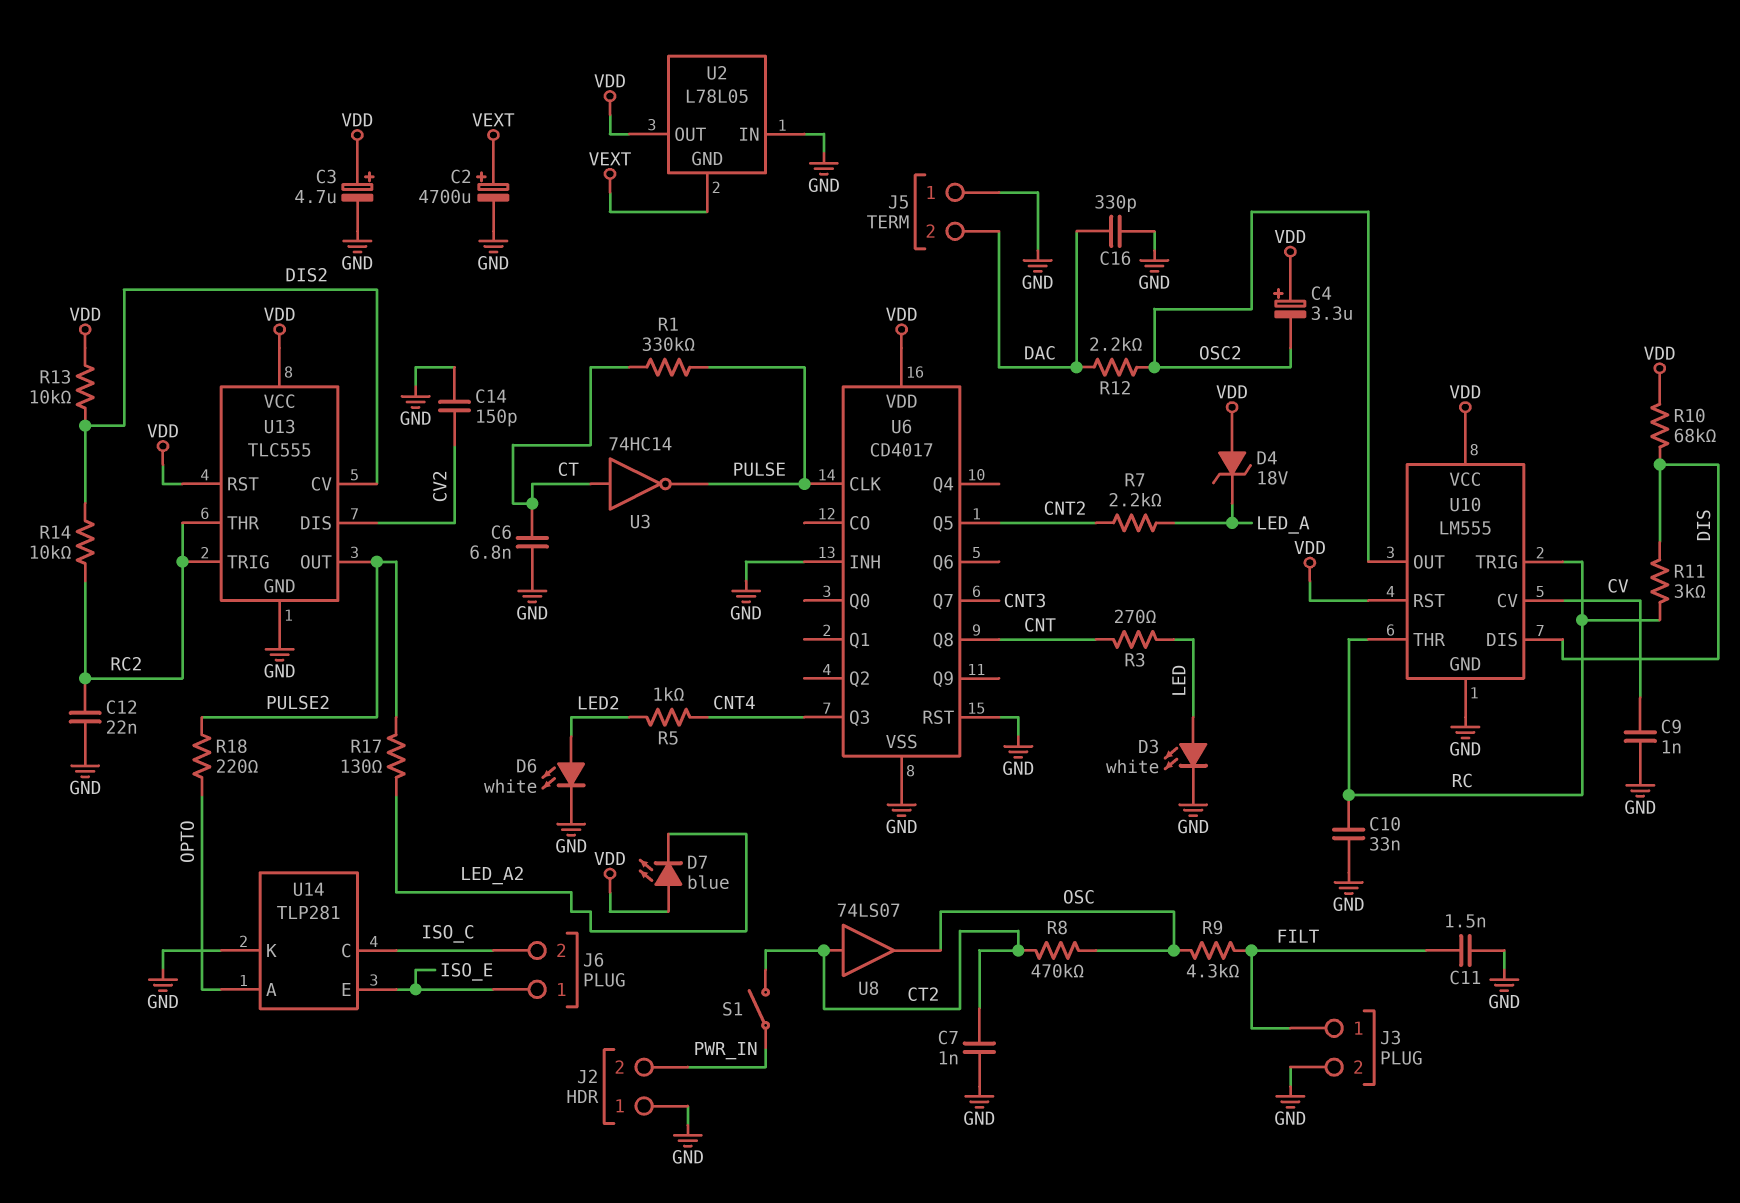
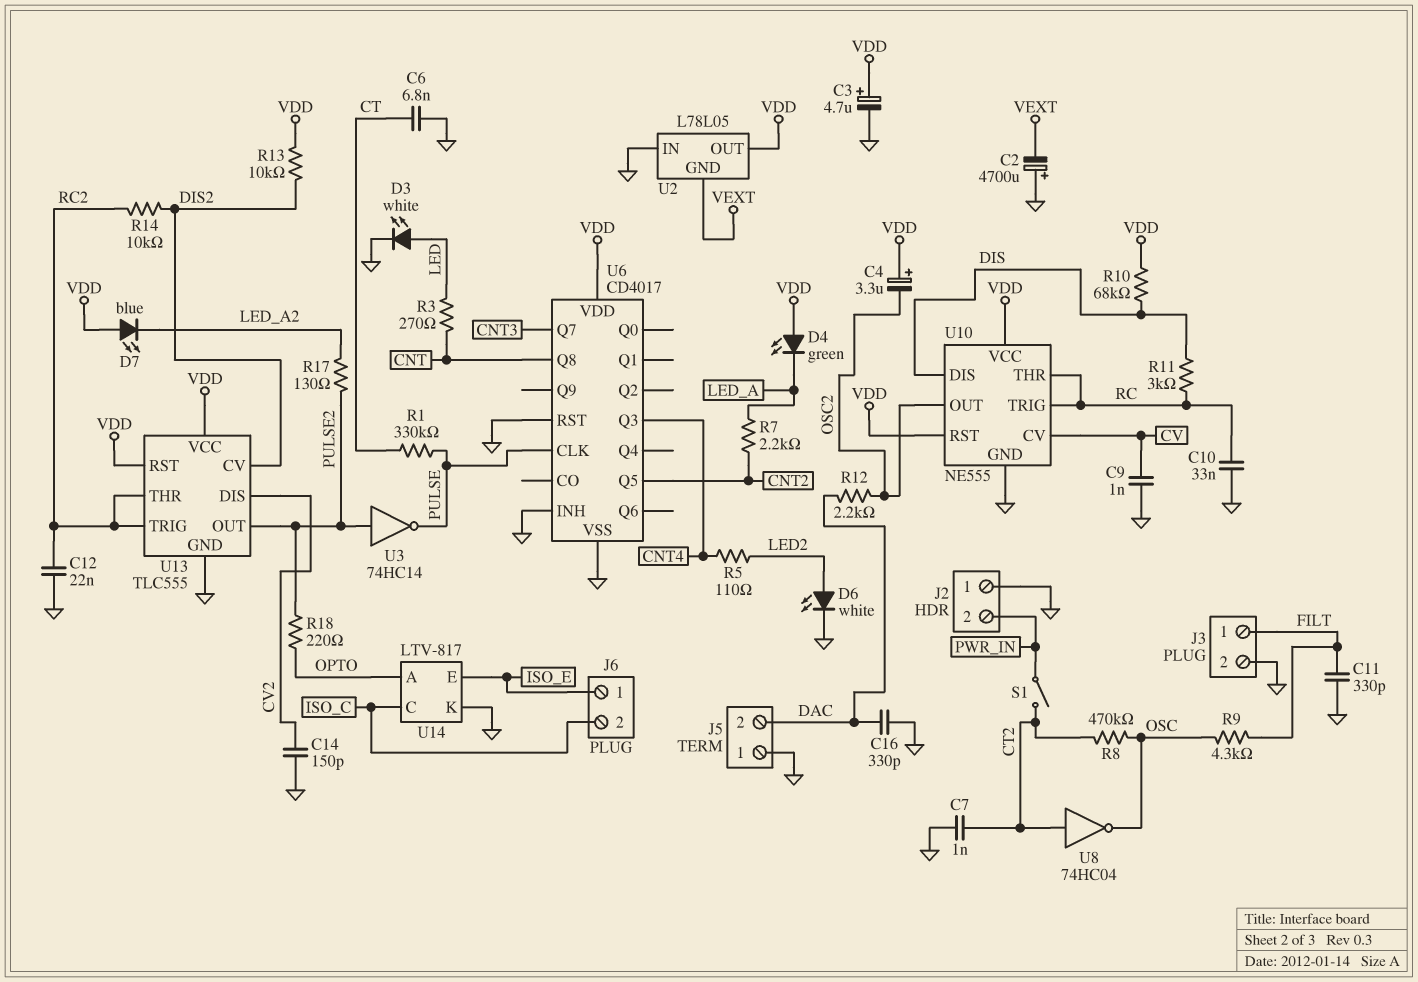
C2: 4700uF (plus VEXT, minus GND) -> 4700uF (plus GND, minus VEXT)
C11: 1.5nF (FILT, GND) -> 330pF (FILT, GND)
D4: zener 18V (A VDD, K LED_A) -> LED green (A VDD, K LED_A)
R5: 1k (CNT4, LED2) -> 110 (CNT4, LED2)
U3: NOT 74HC14 (in CT, out PULSE) -> NOT 74HC14 (in PULSE2, out PULSE)
U8: buffer 74LS07 (in CT2, out OSC) -> NOT 74HC04 (in CT2, out OSC)
U10: LM555 -> NE555
U14: TLP281 -> LTV-817

